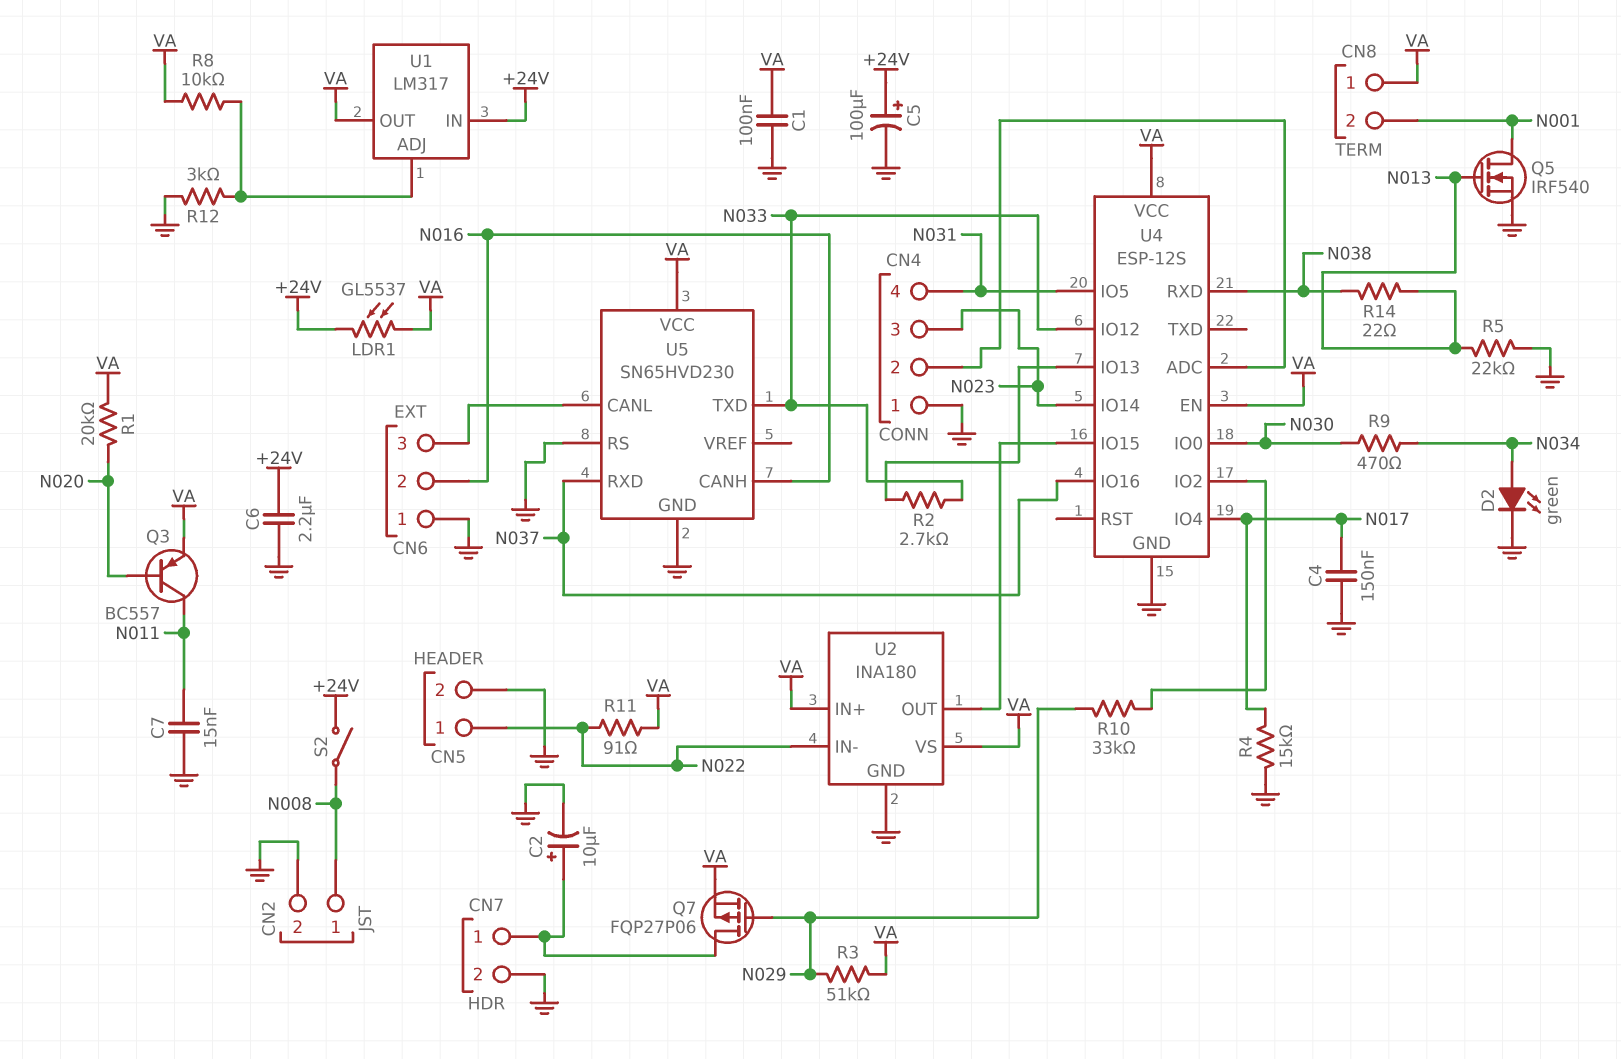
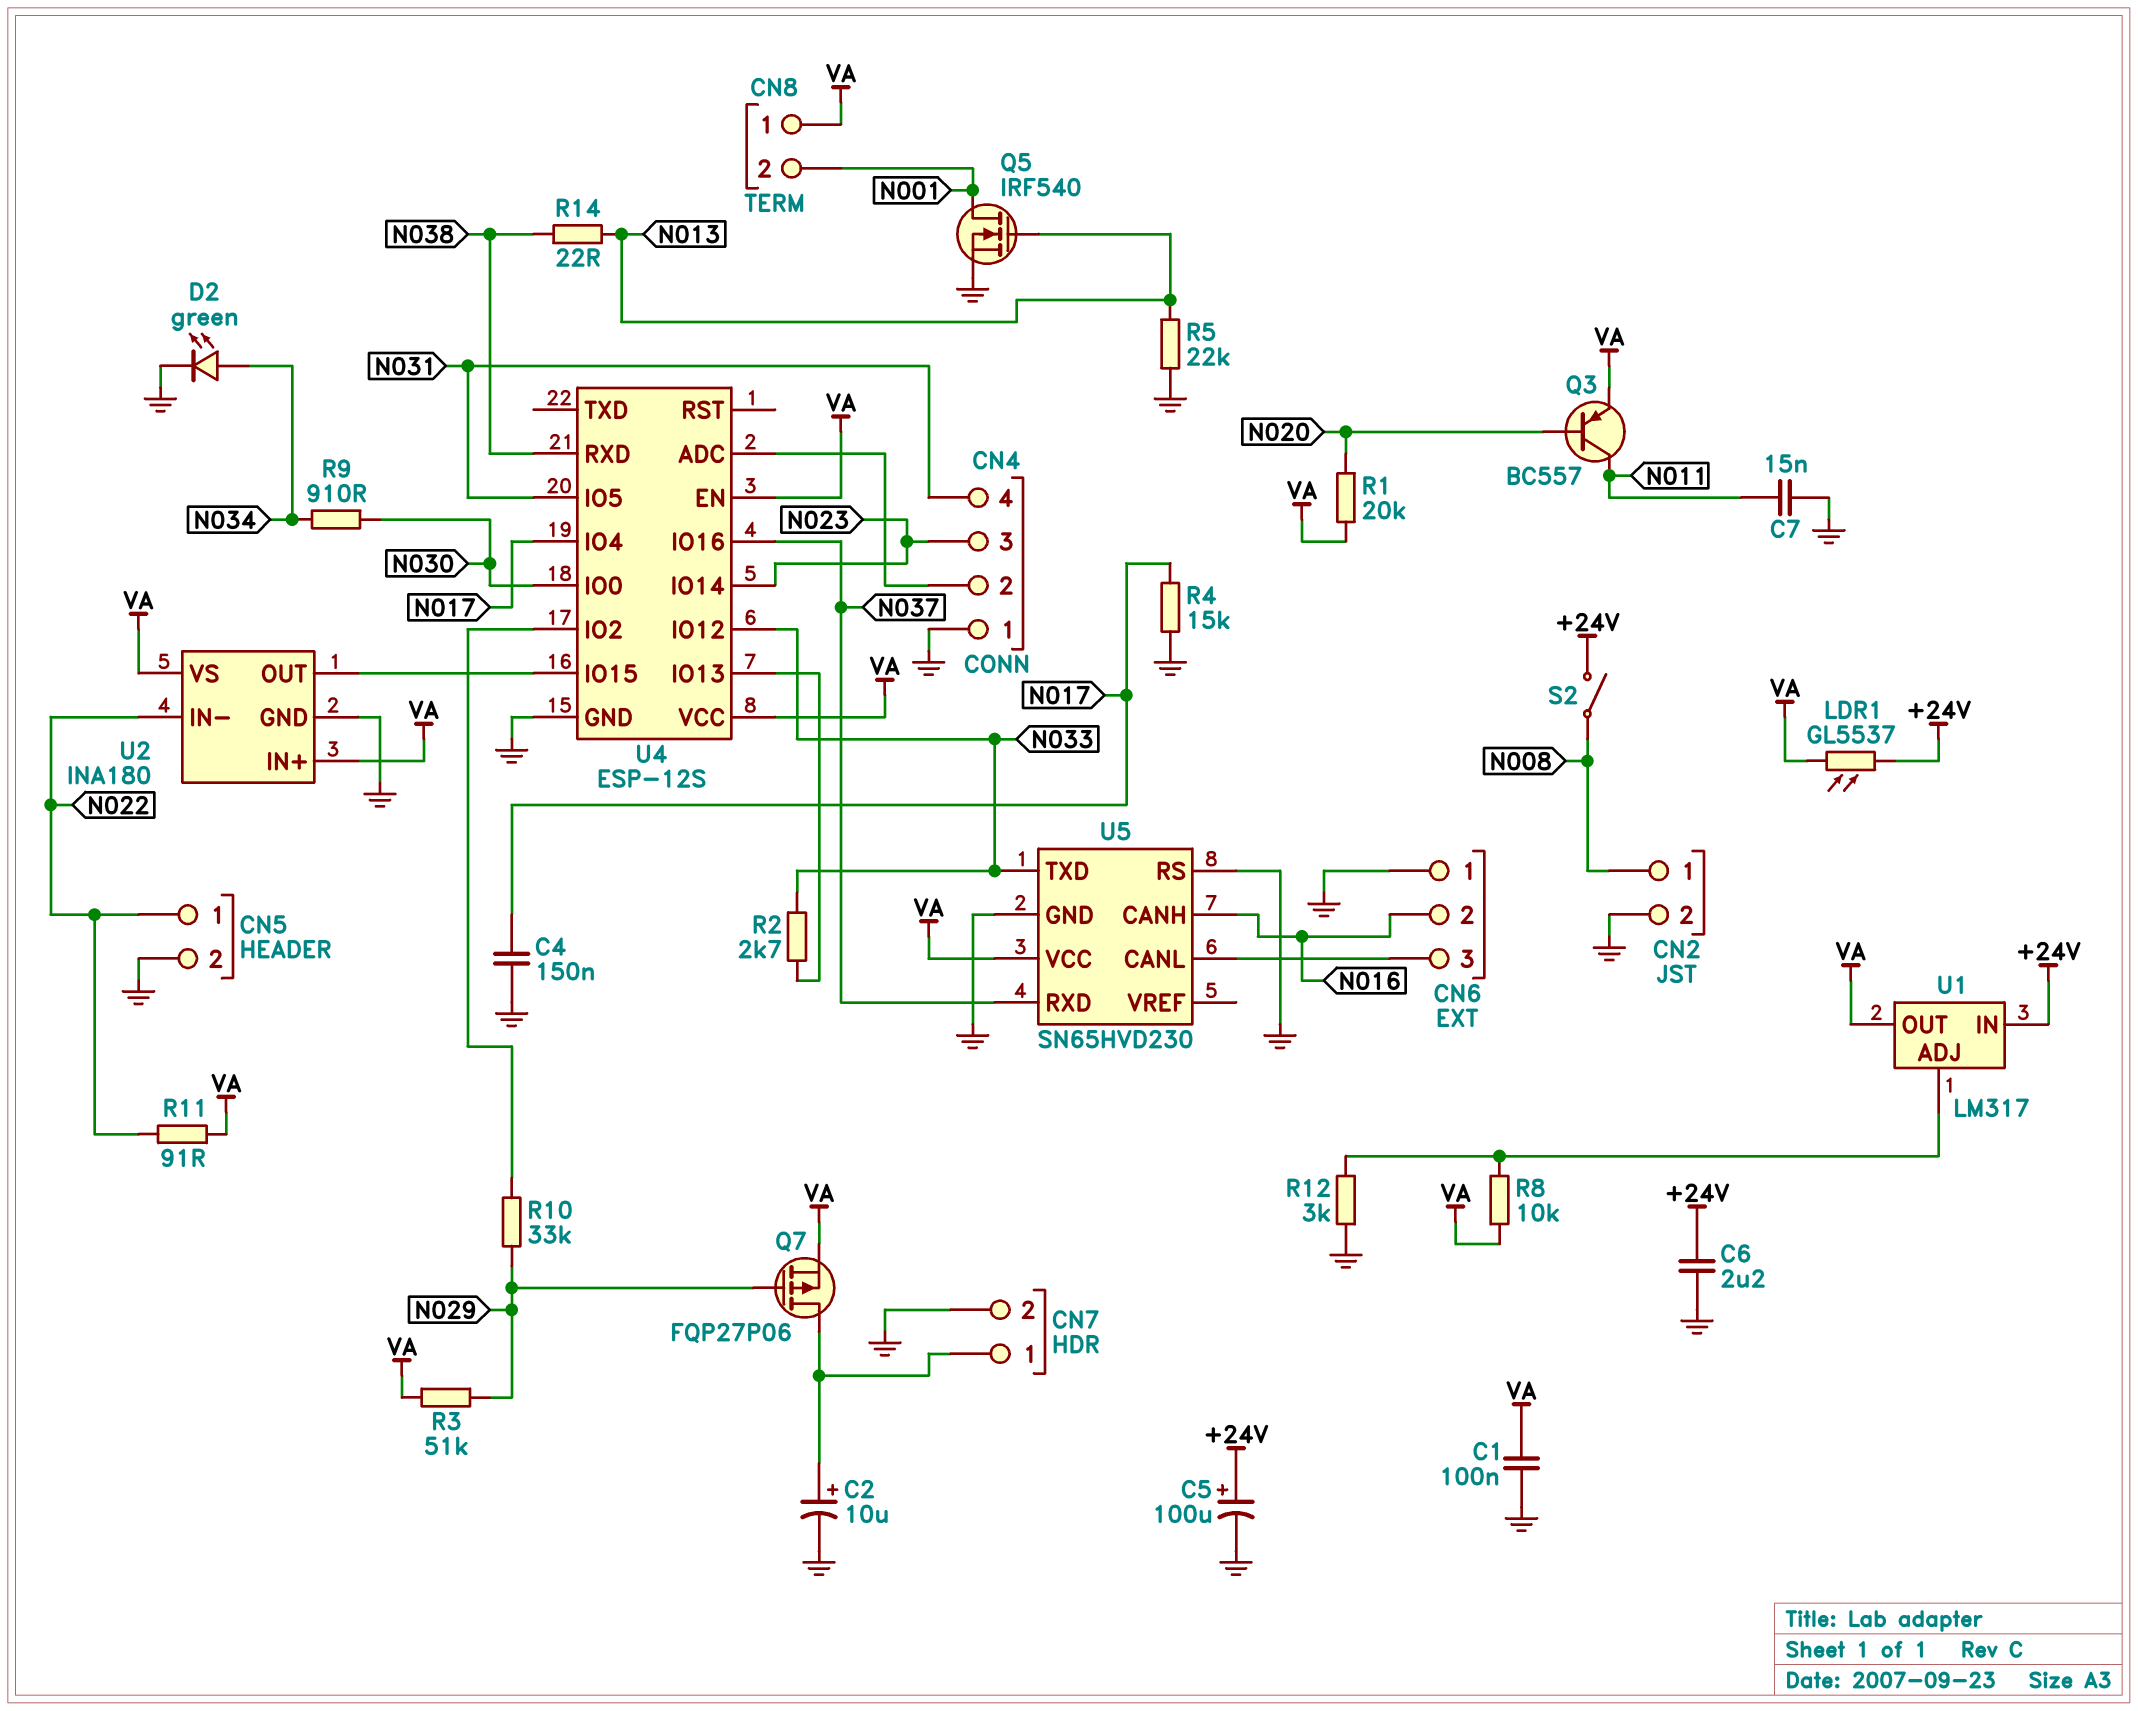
R9: 470 (N030, N034) -> 910 (N030, N034)

